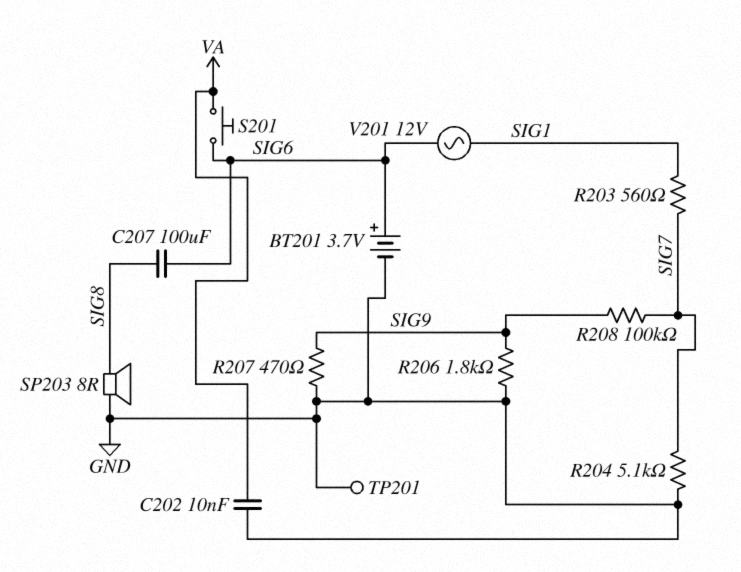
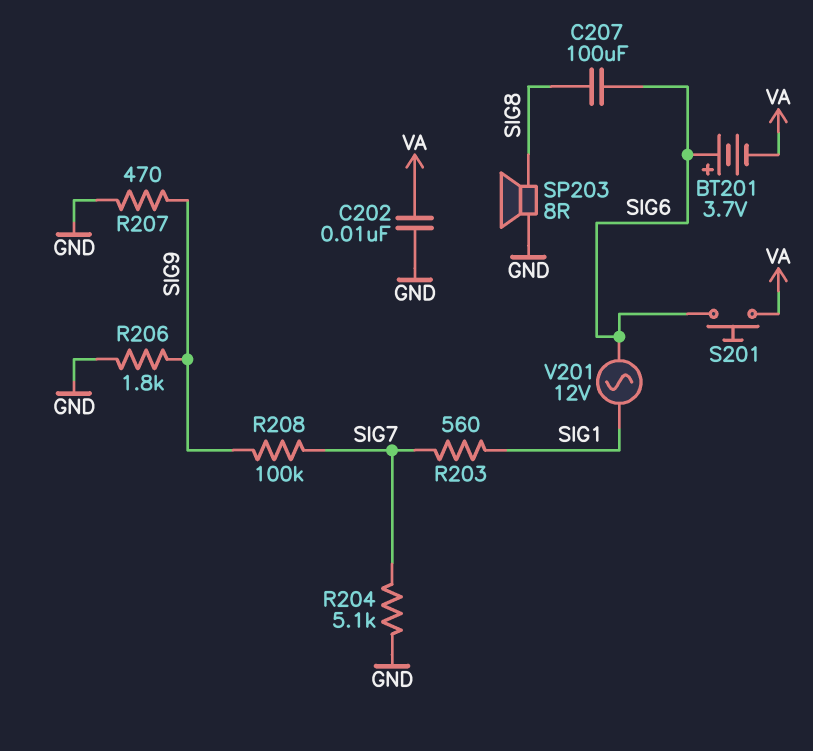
BT201: 3.7V (plus SIG6, minus GND) -> 3.7V (plus SIG6, minus VA)
TP201: test point (GND) -> none

